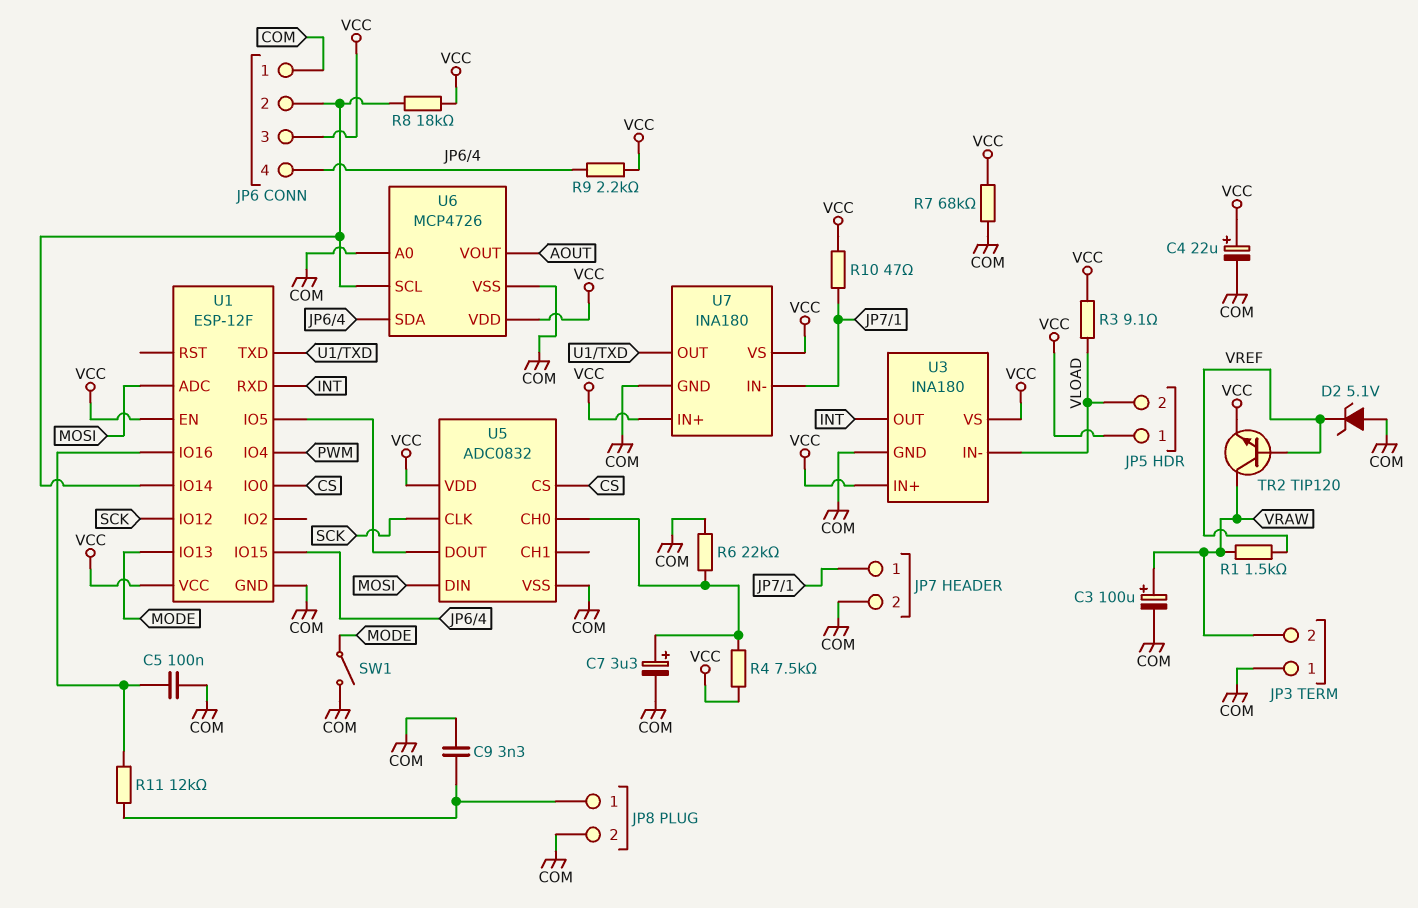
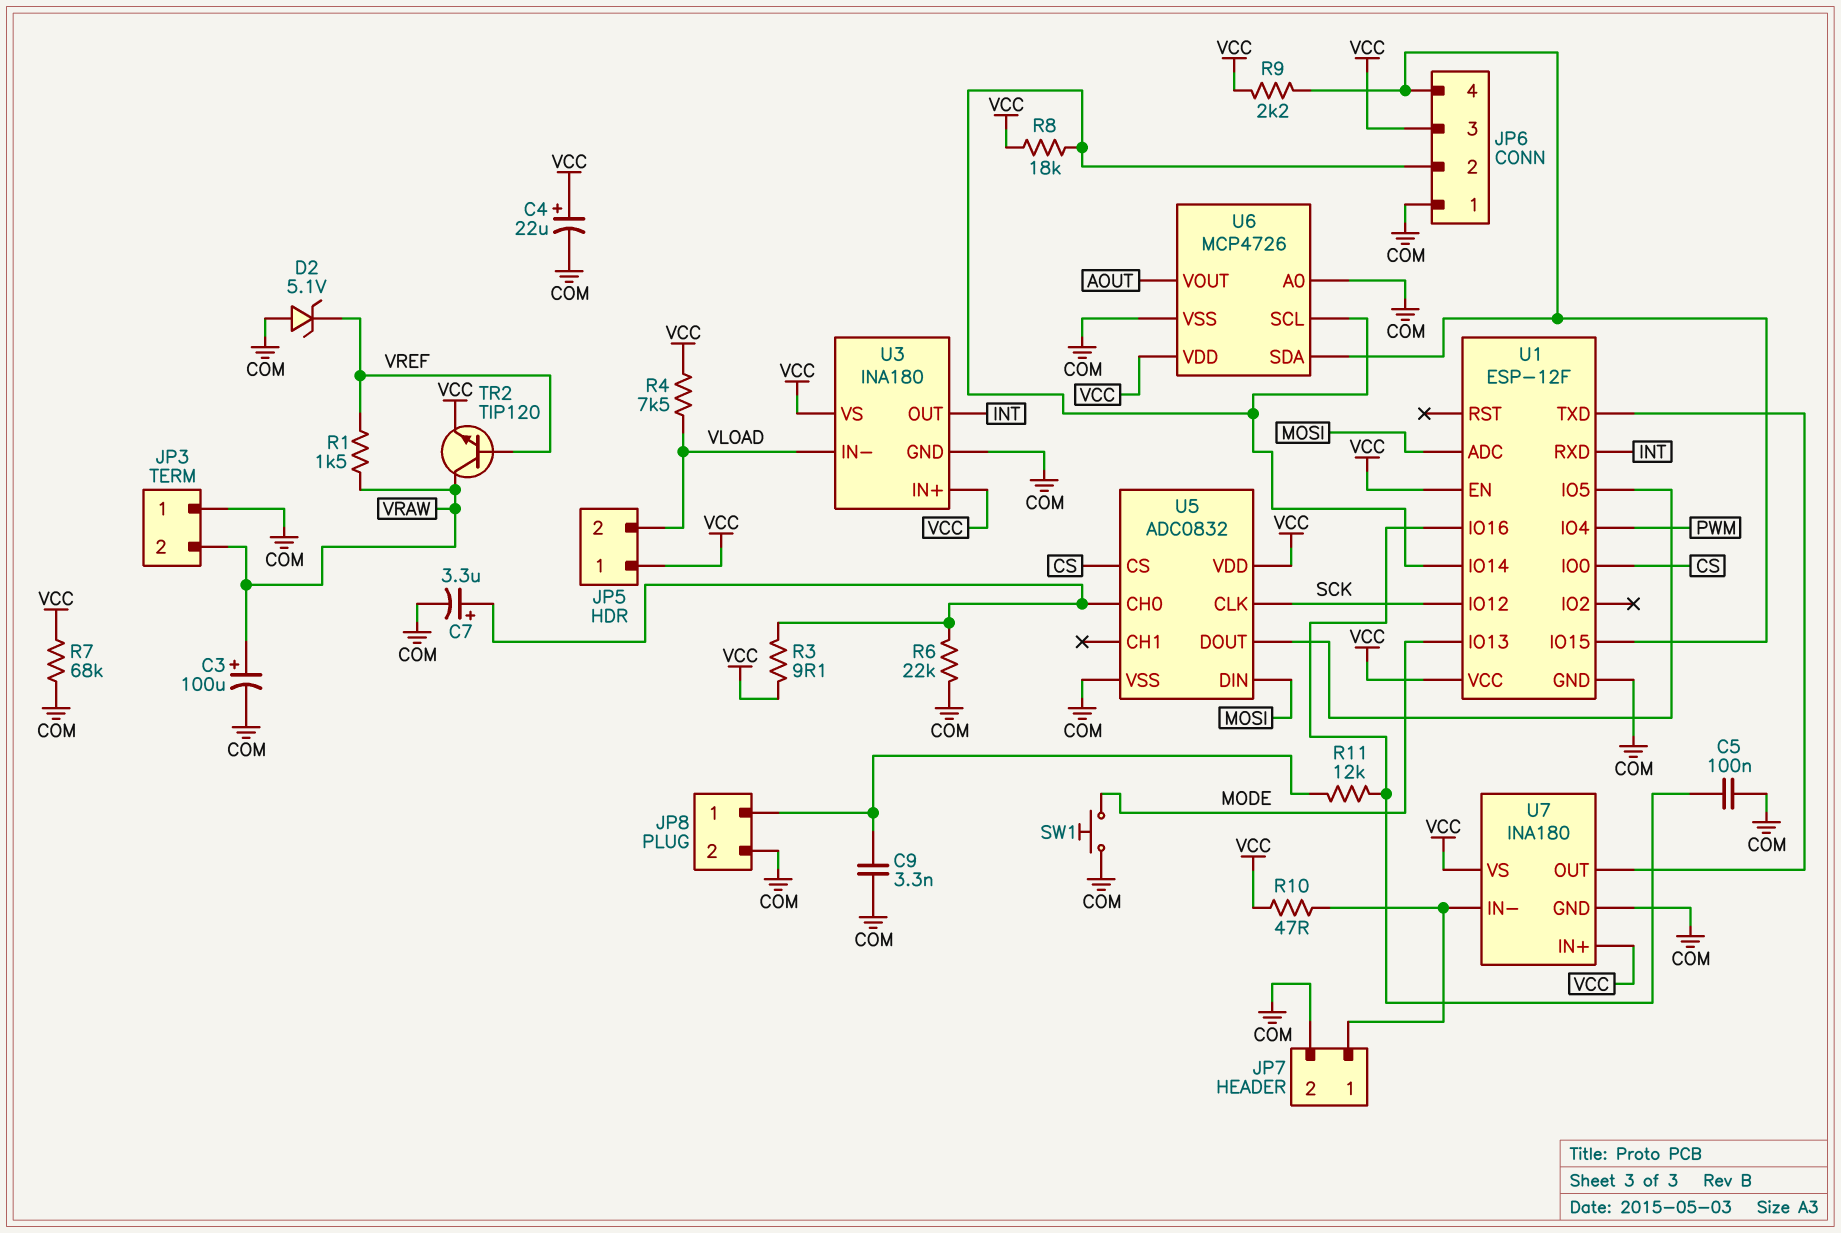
R3: 9.1 (VCC, VLOAD) -> 9.1 (U5/CH0, VCC)
R4: 7.5k (U5/CH0, VCC) -> 7.5k (VCC, VLOAD)
SW1: switch (COM, MODE) -> button (COM, MODE)

